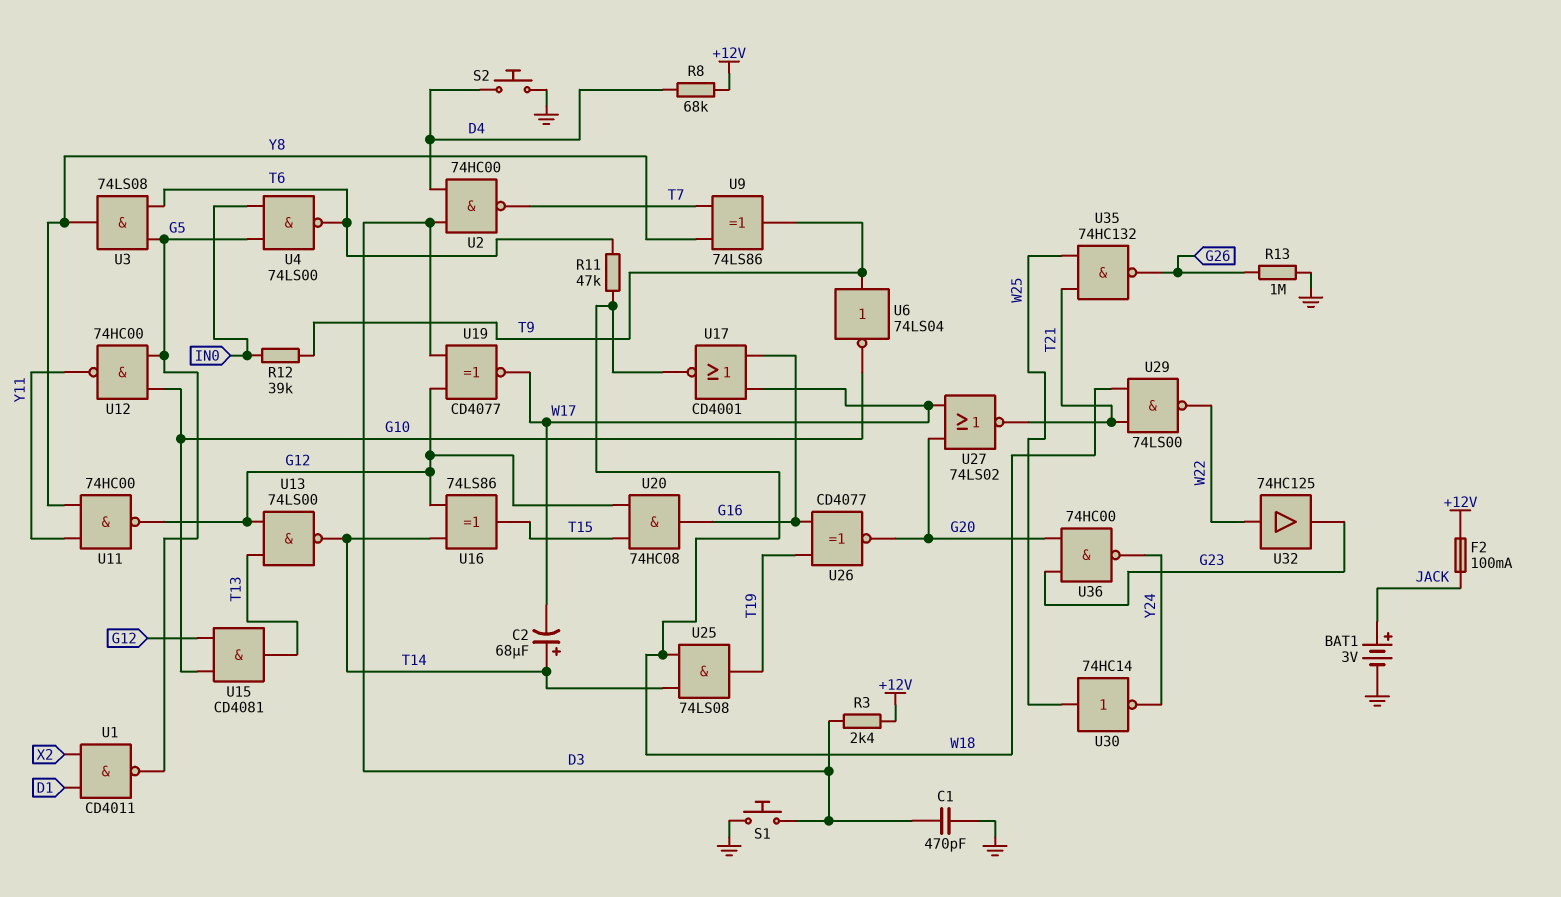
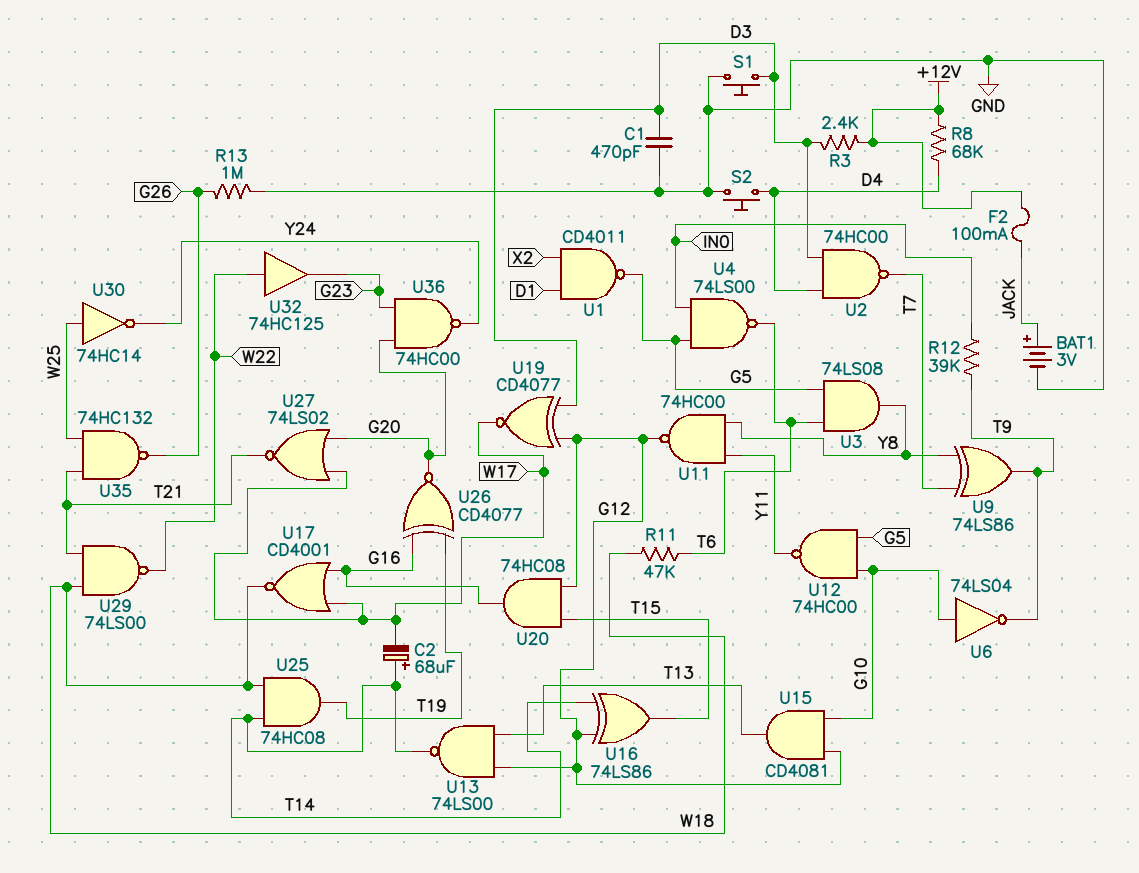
U6: NOT 74LS04 (in T9, out G10) -> NOT 74LS04 (in G10, out T9)
U25: AND 74LS08 (in T14, in W18, out T19) -> AND 74HC08 (in T14, in W18, out T19)

